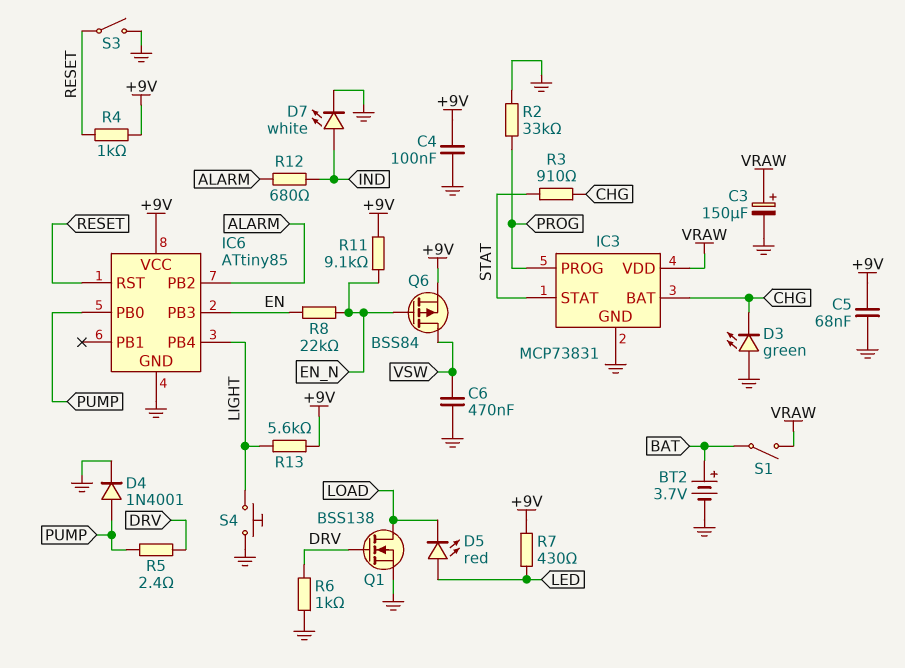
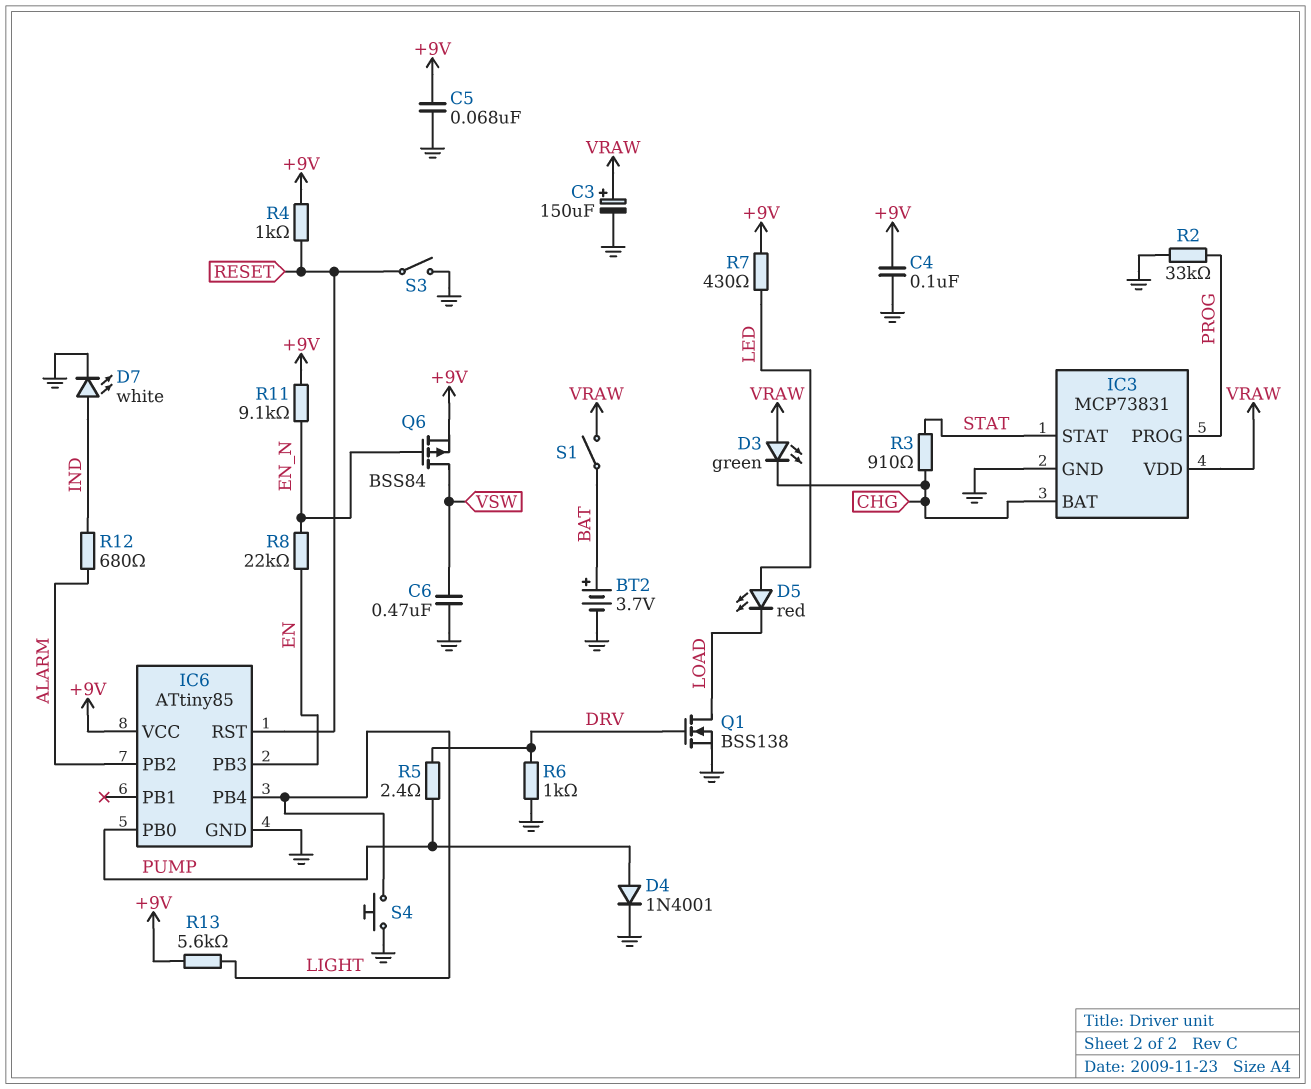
D3: LED green (A GND, K CHG) -> LED green (A VRAW, K CHG)

